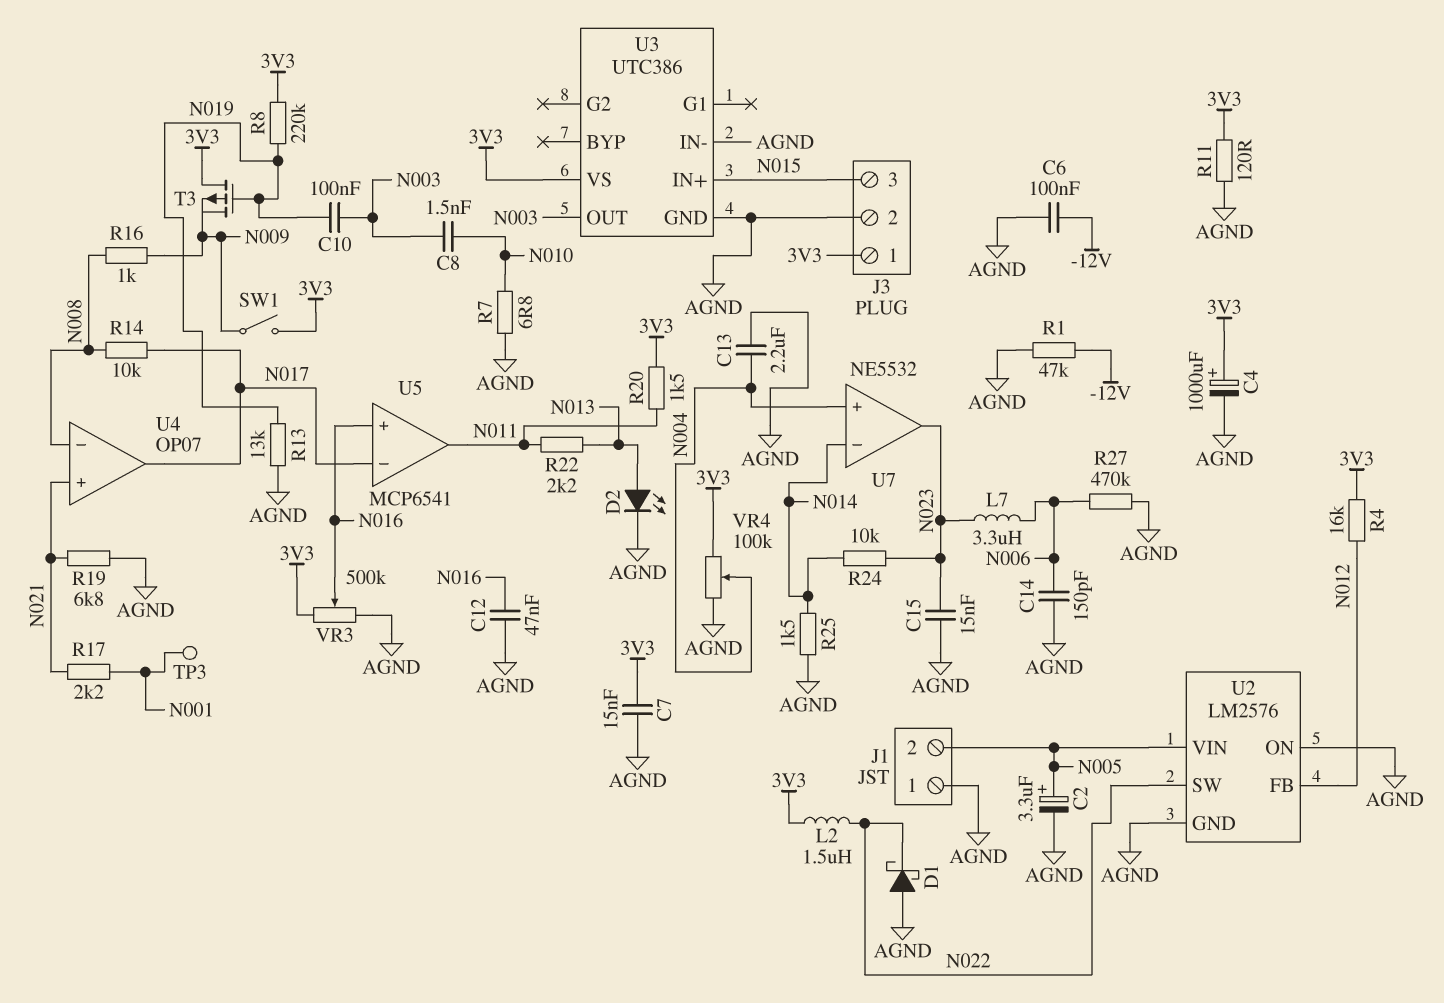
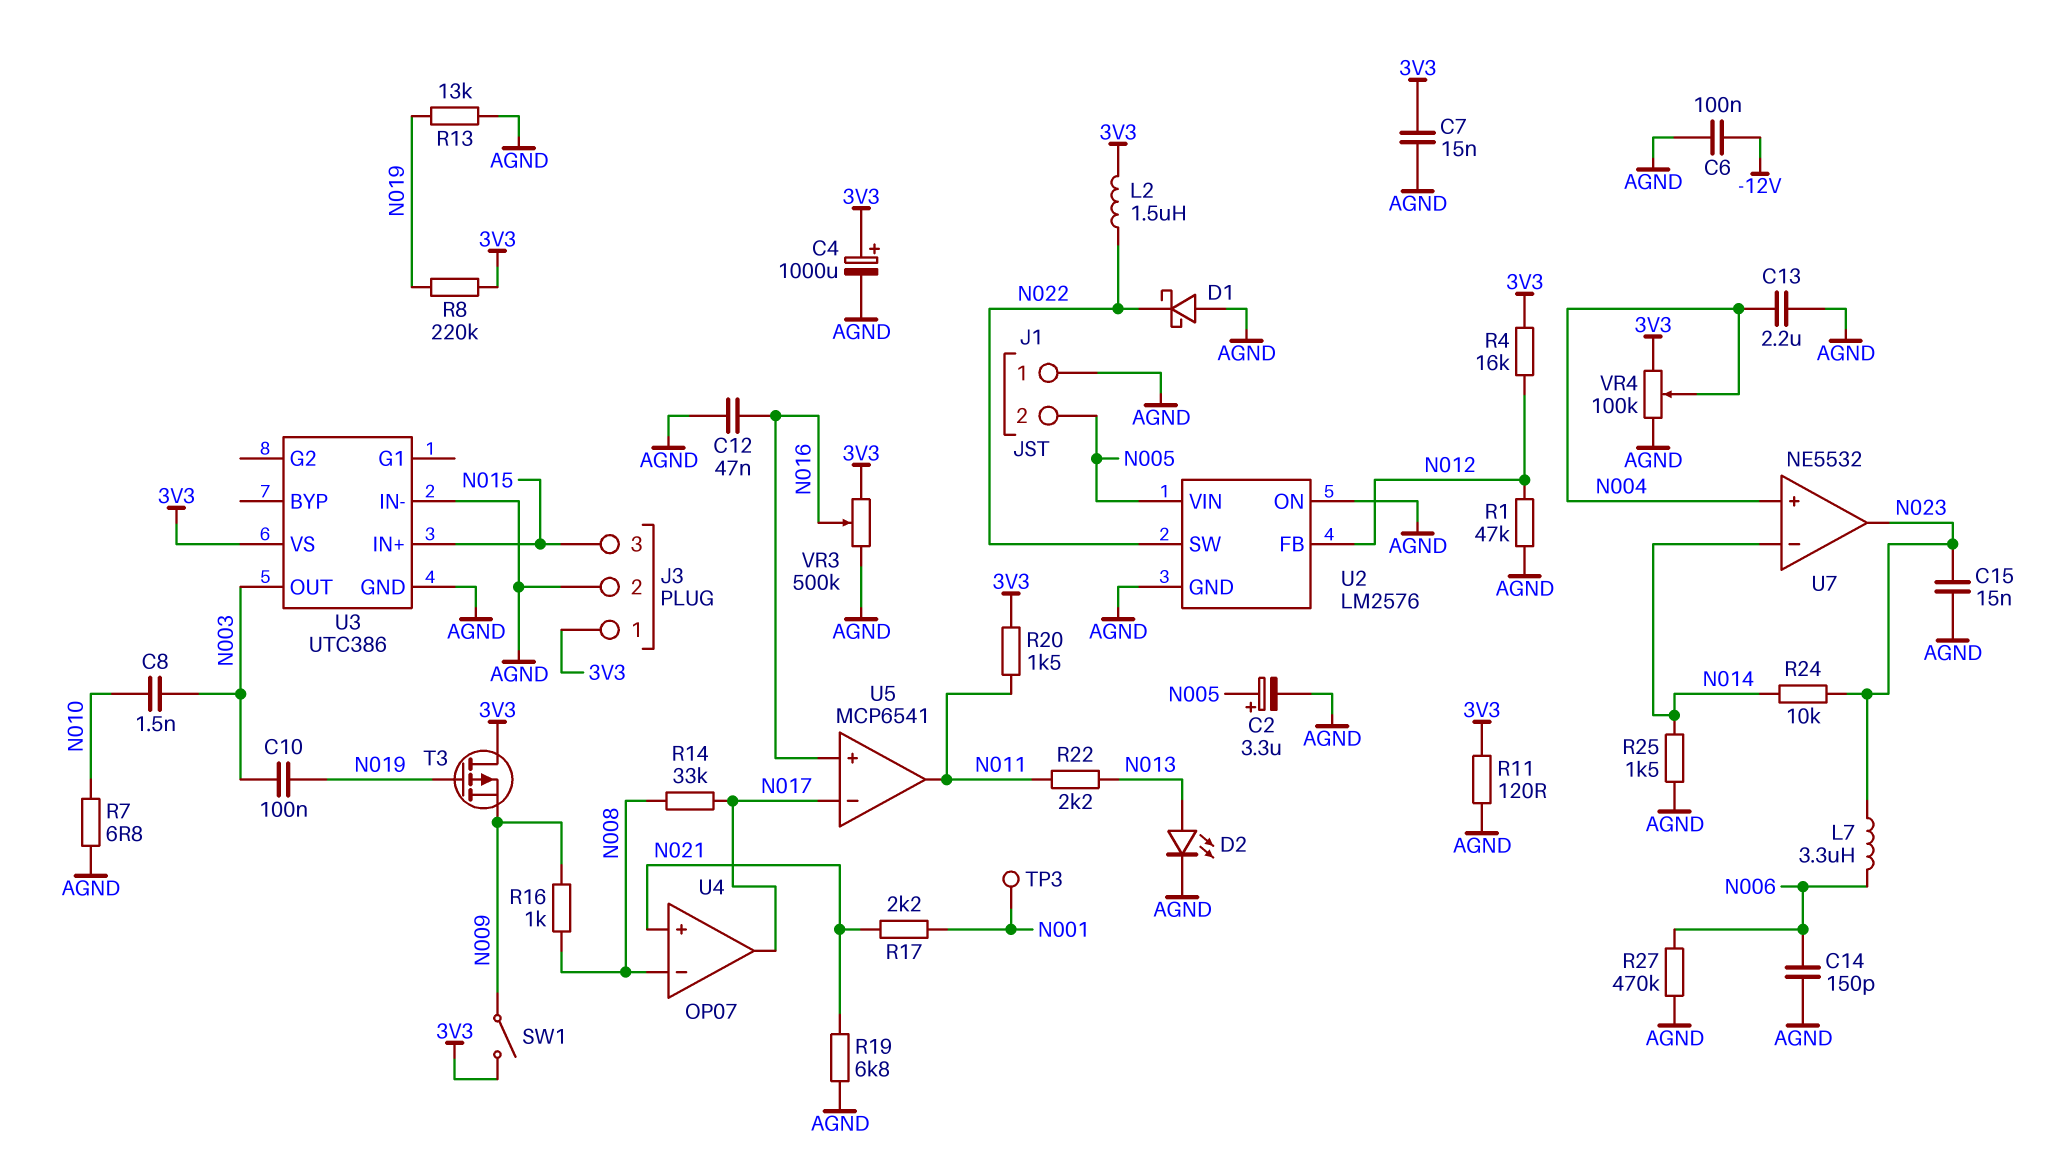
R1: 47k (-12V, AGND) -> 47k (AGND, N012)
R14: 10k (N008, N017) -> 33k (N008, N017)

